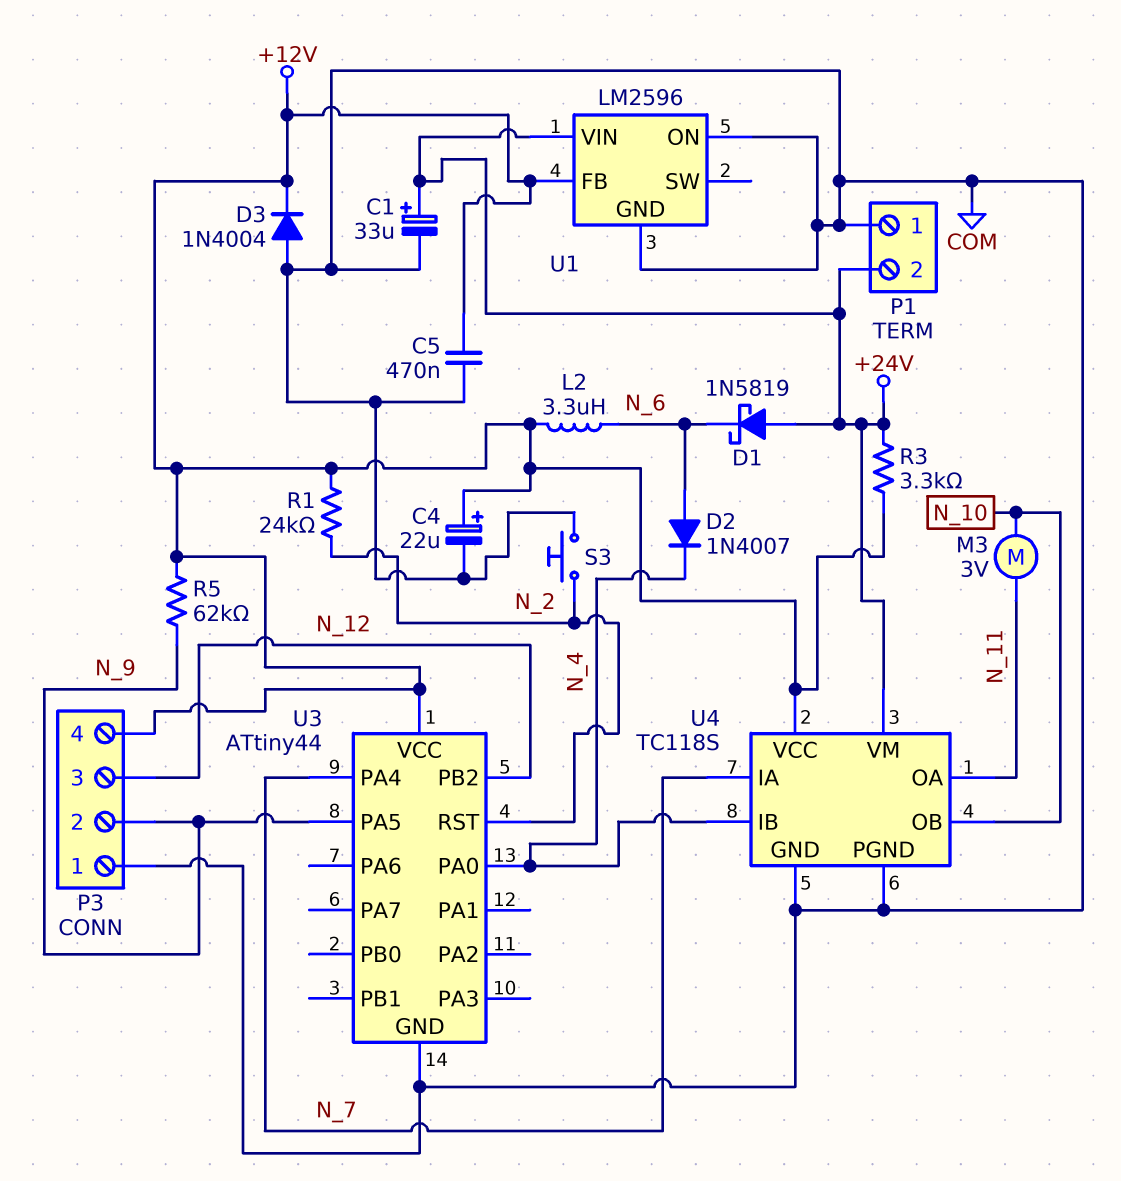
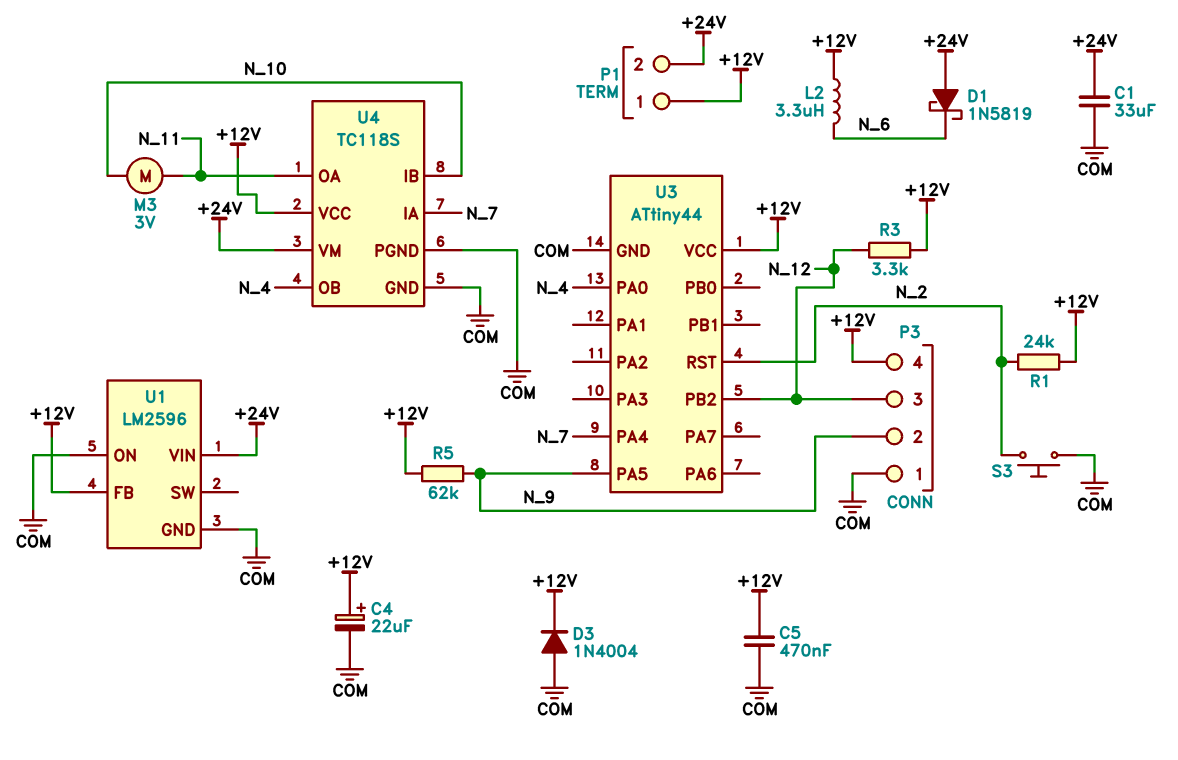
C1: 33uF (plus +24V, minus COM) -> 33uF (+24V, COM)
D2: diode 1N4007 (A N_6, K N_4) -> none
P1 pin 1: COM -> +12V
R3: 3.3k (+12V, +24V) -> 3.3k (+12V, N_12)
U4 pin IB: N_4 -> N_10
U4 pin OB: N_10 -> N_4

